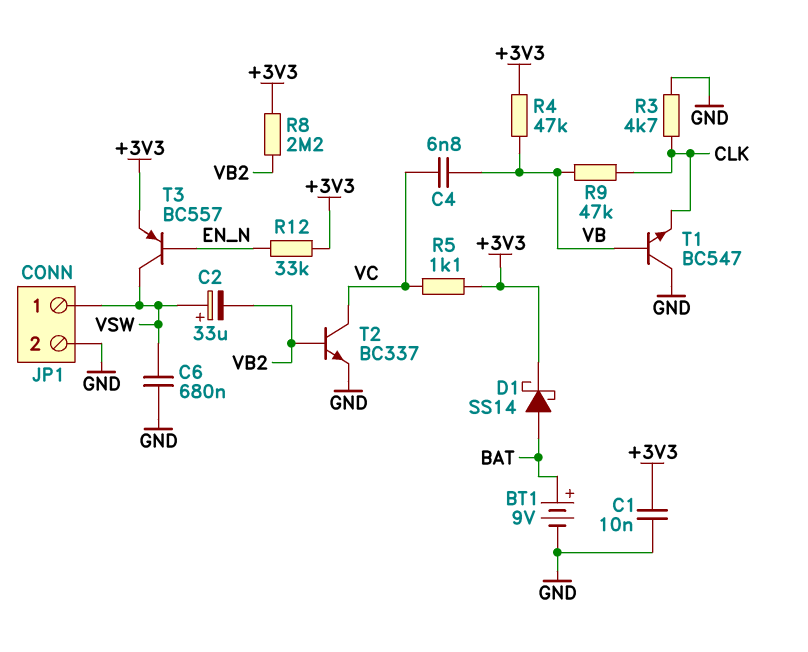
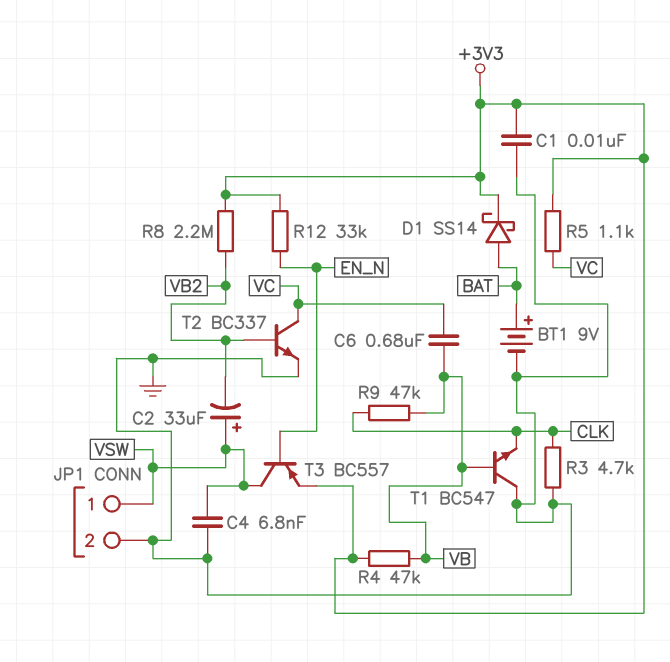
C4: 6.8nF (VB, VC) -> 6.8nF (GND, VSW)
C6: 680nF (GND, VSW) -> 680nF (VB, VC)

